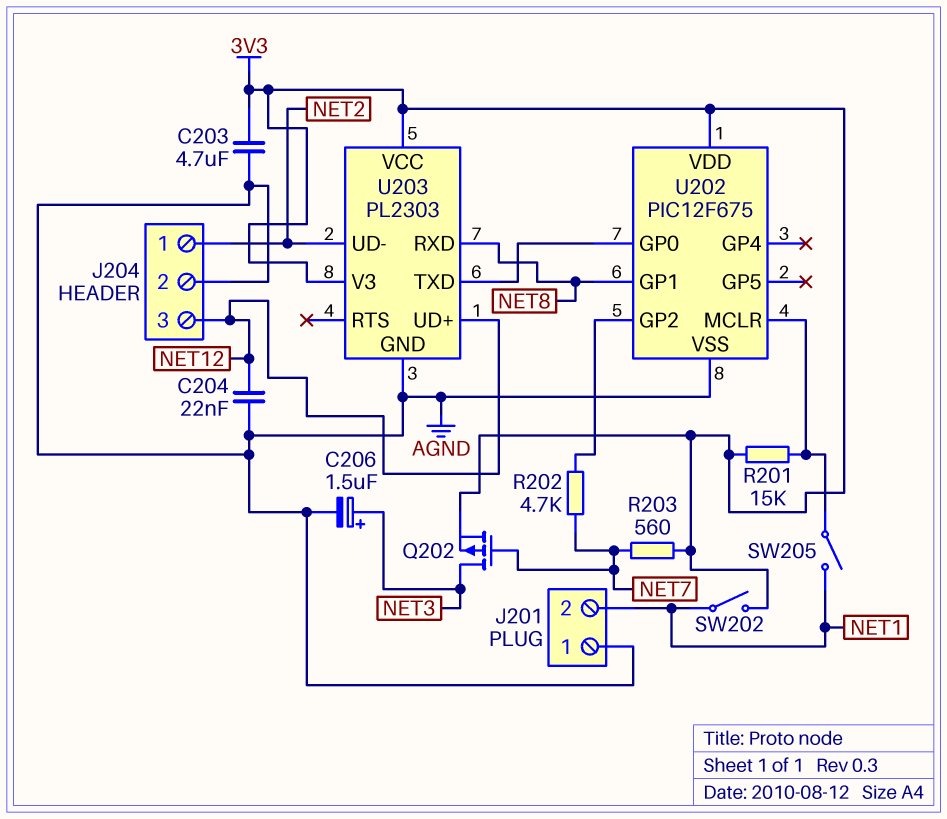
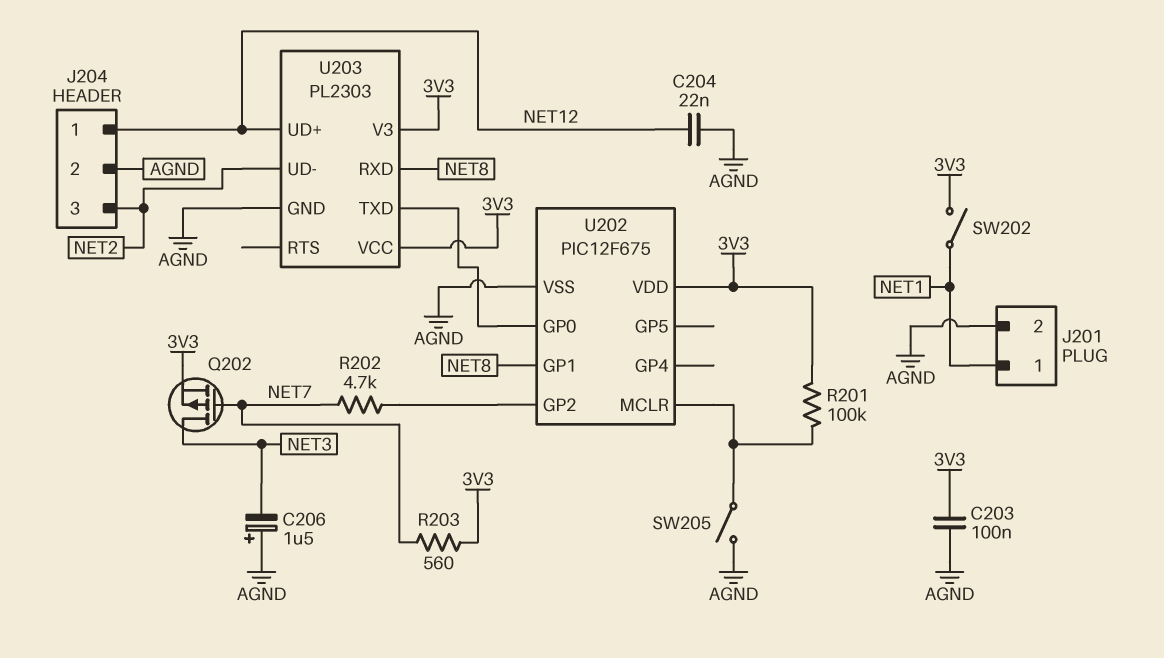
C203: 4.7uF (3V3, AGND) -> 100nF (3V3, AGND)
C206: 1.5uF (plus NET3, minus AGND) -> 1.5uF (plus AGND, minus NET3)
J201 pin 1: AGND -> NET1
J201 pin 2: NET1 -> AGND
J204 pin 1: NET2 -> NET12
J204 pin 3: NET12 -> NET2
R201: 15k (3V3, U202/MCLR) -> 100k (3V3, U202/MCLR)
SW205: switch (NET1, U202/MCLR) -> switch (AGND, U202/MCLR)

